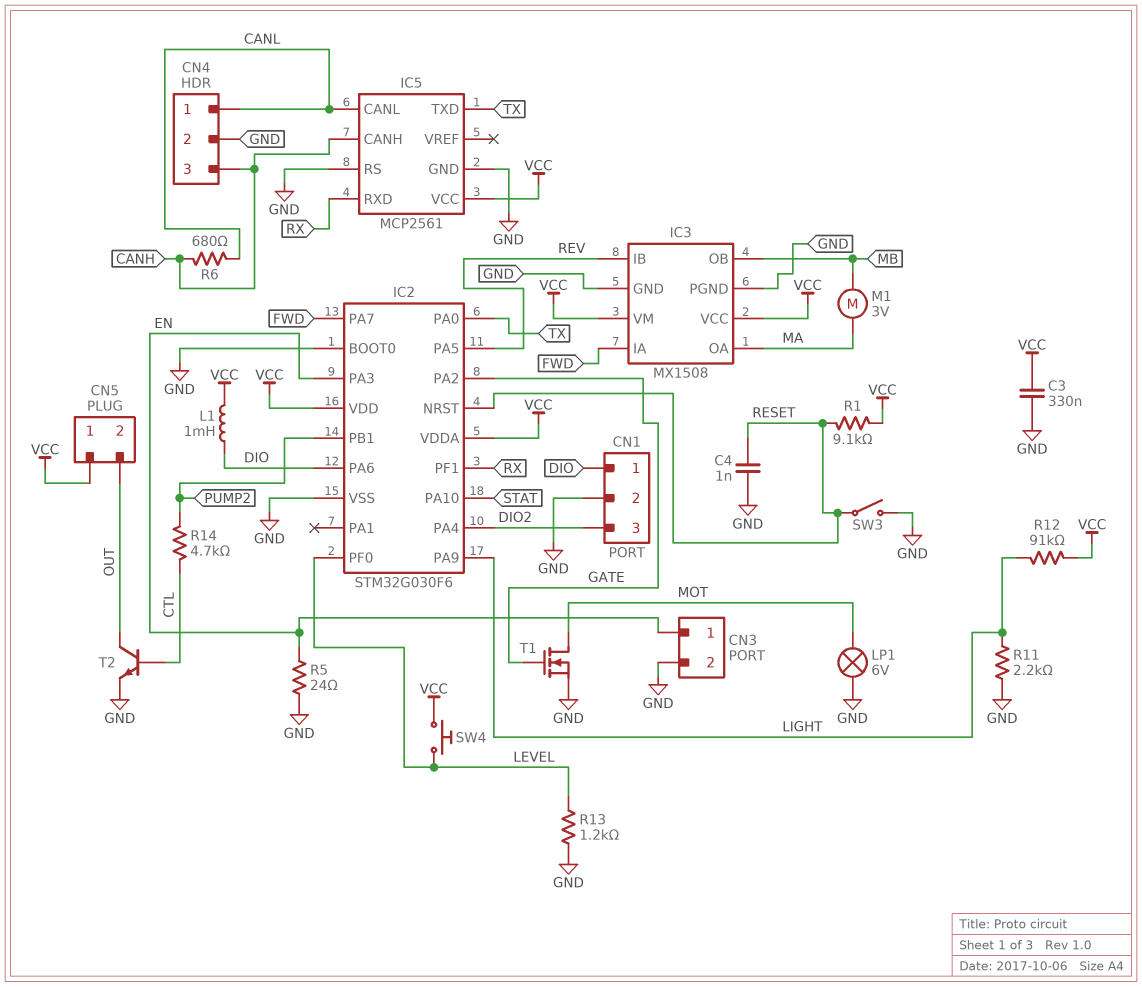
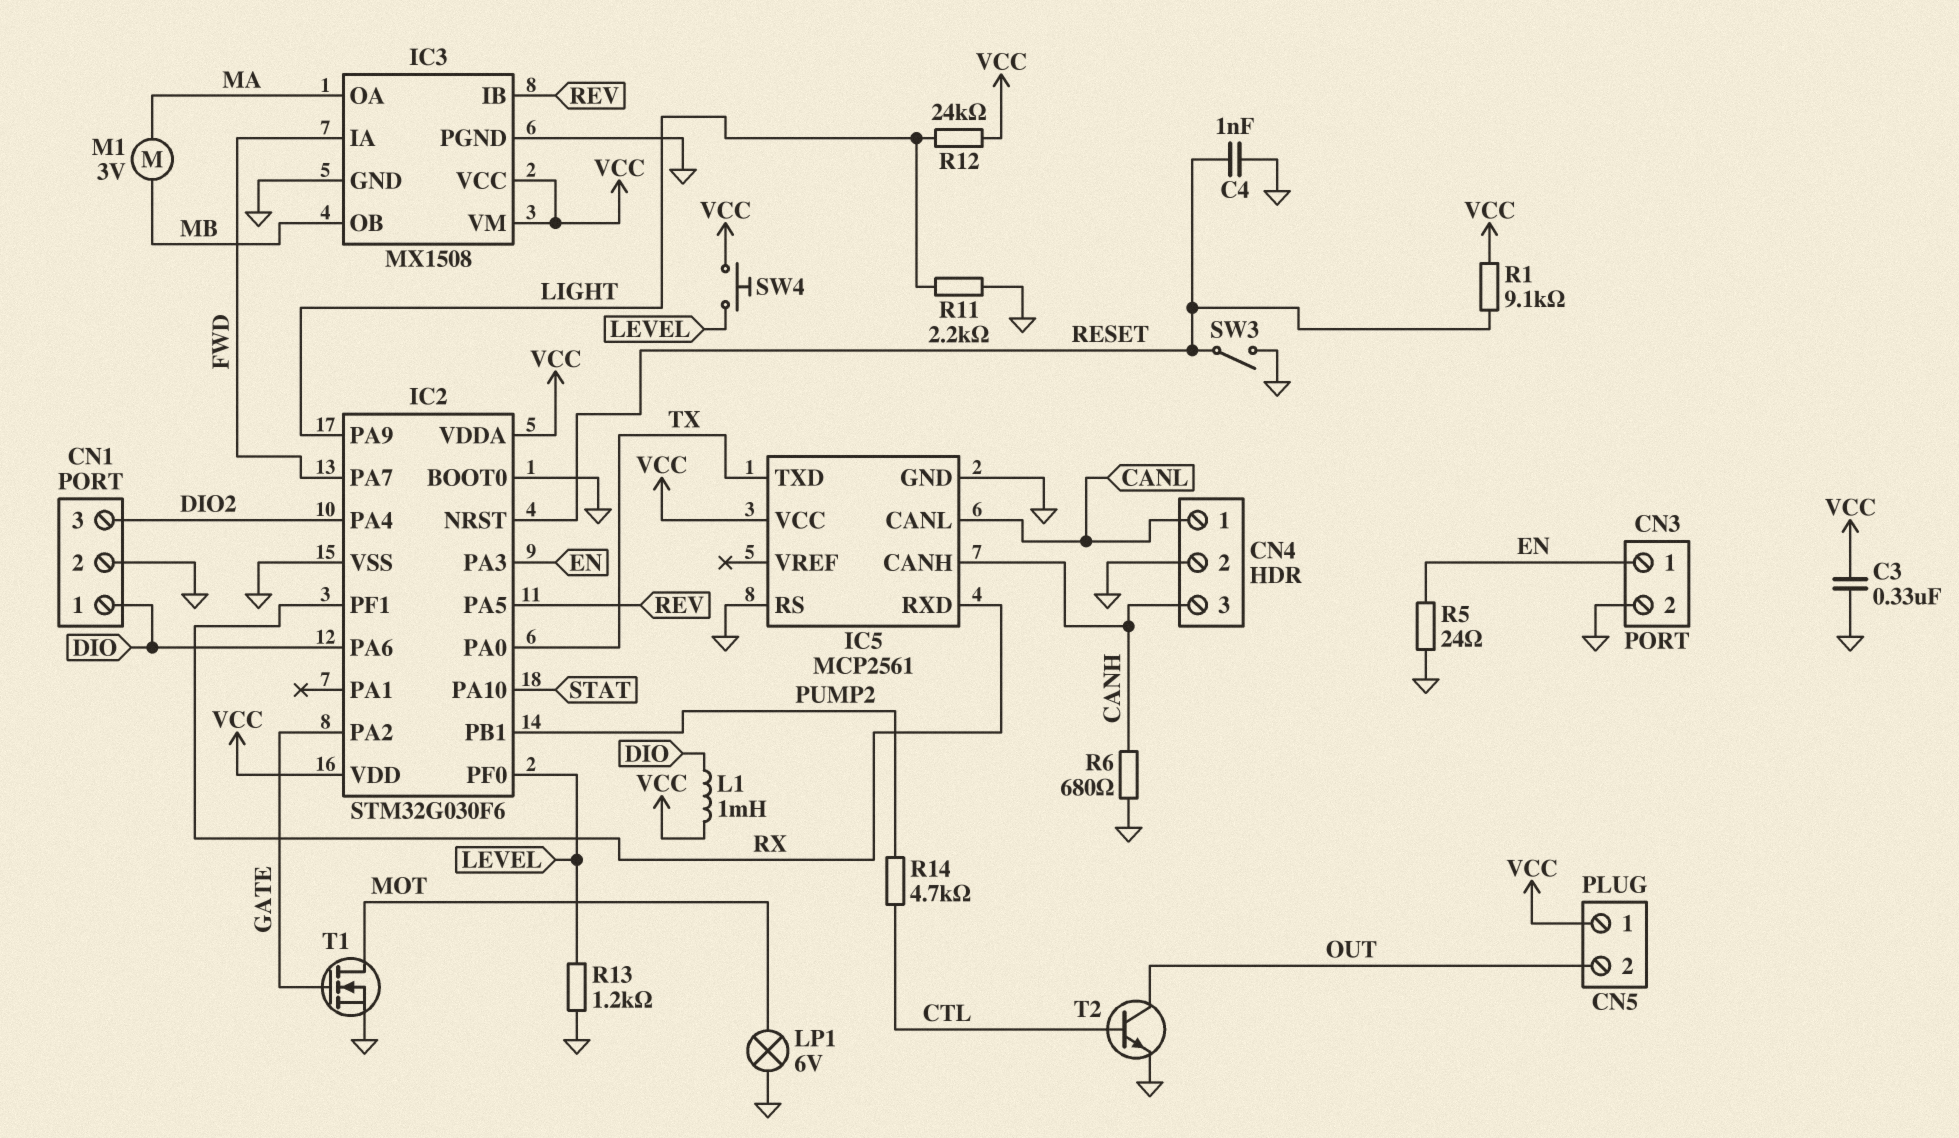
R6: 680 (CANH, CANL) -> 680 (CANH, GND)
R12: 91k (LIGHT, VCC) -> 24k (LIGHT, VCC)

